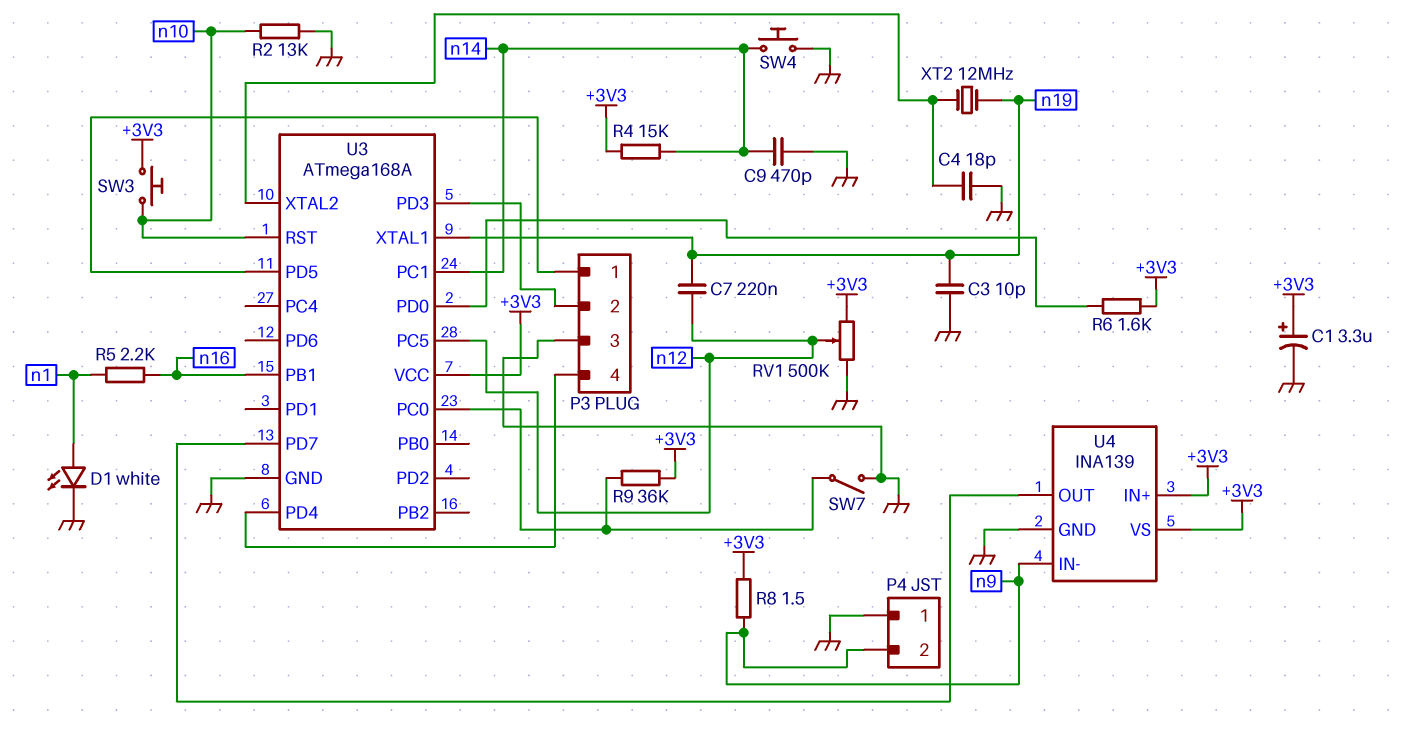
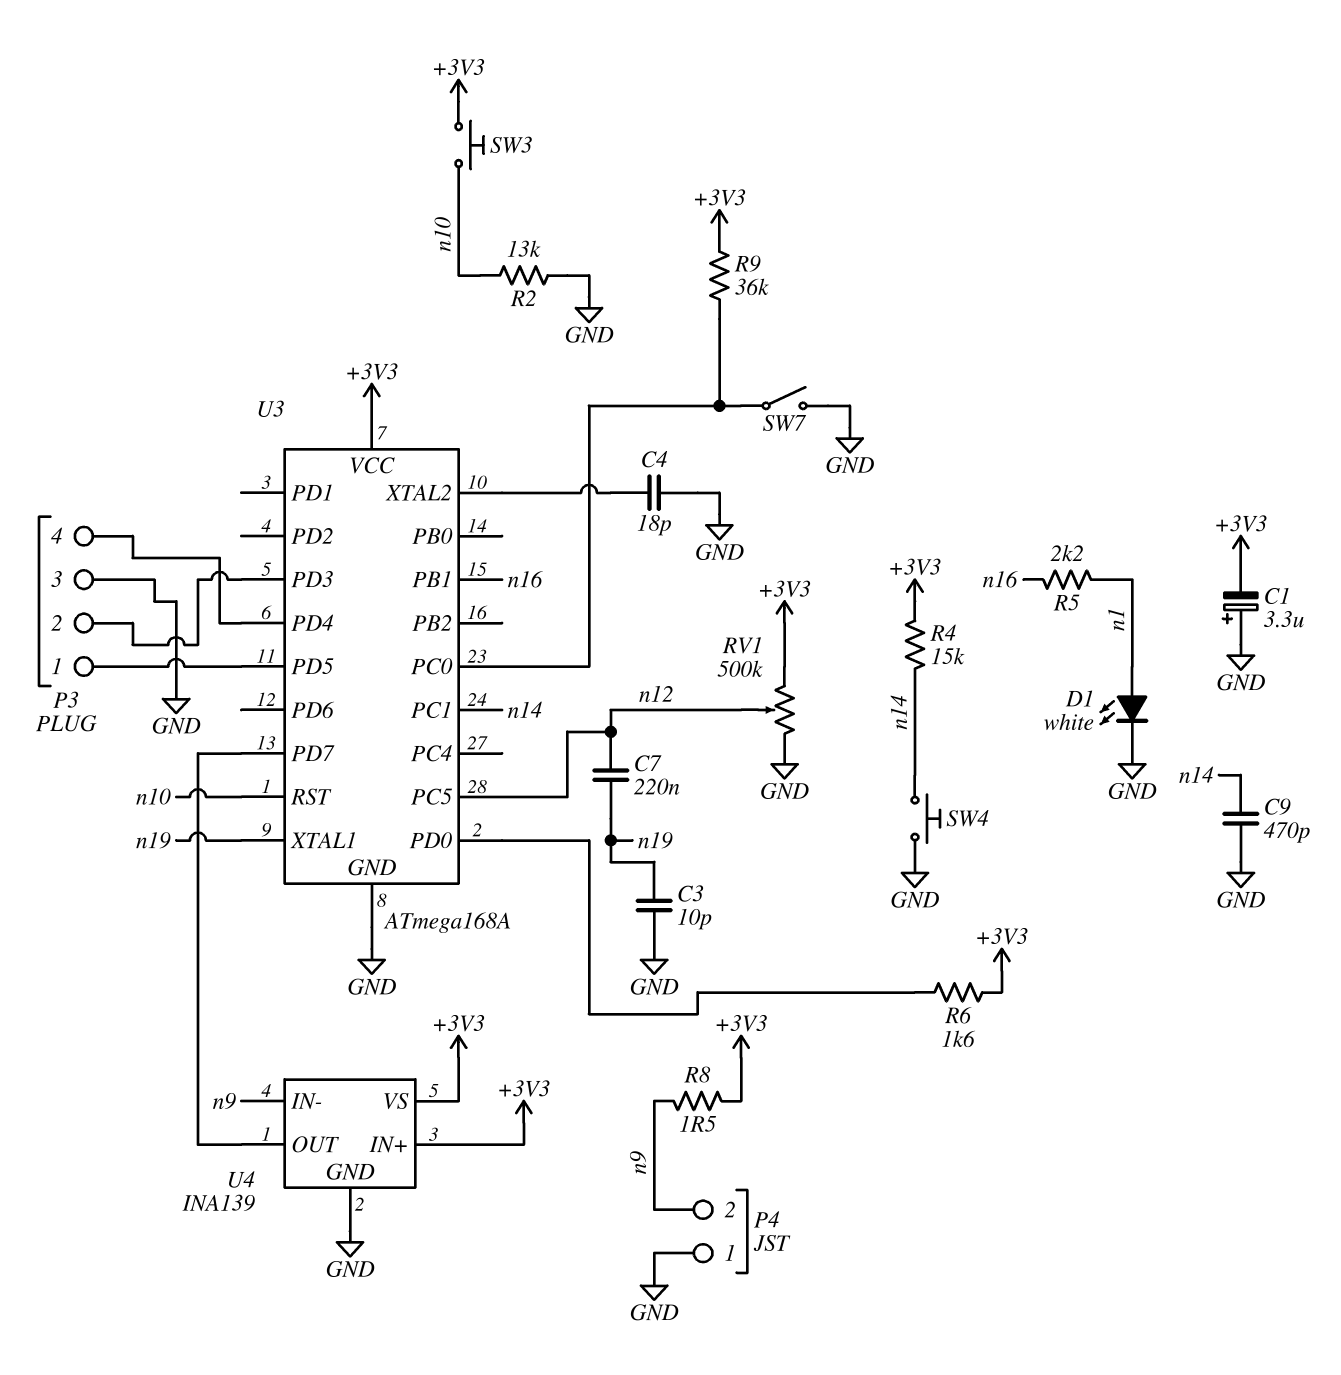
C1: 3.3uF (plus +3V3, minus GND) -> 3.3uF (plus GND, minus +3V3)
XT2: 12MHz (U3/XTAL2, n19) -> none

